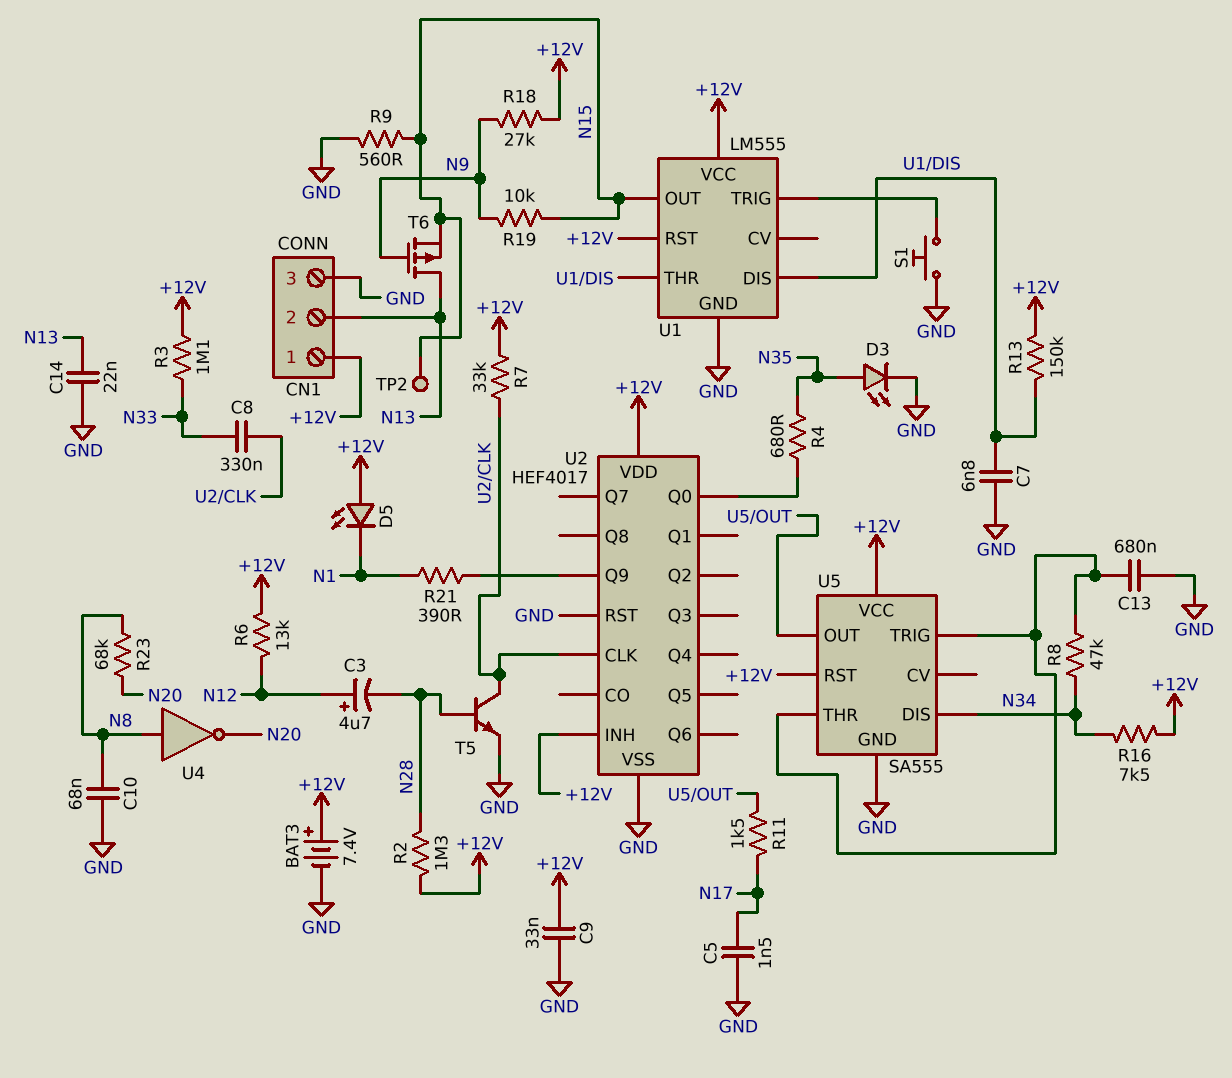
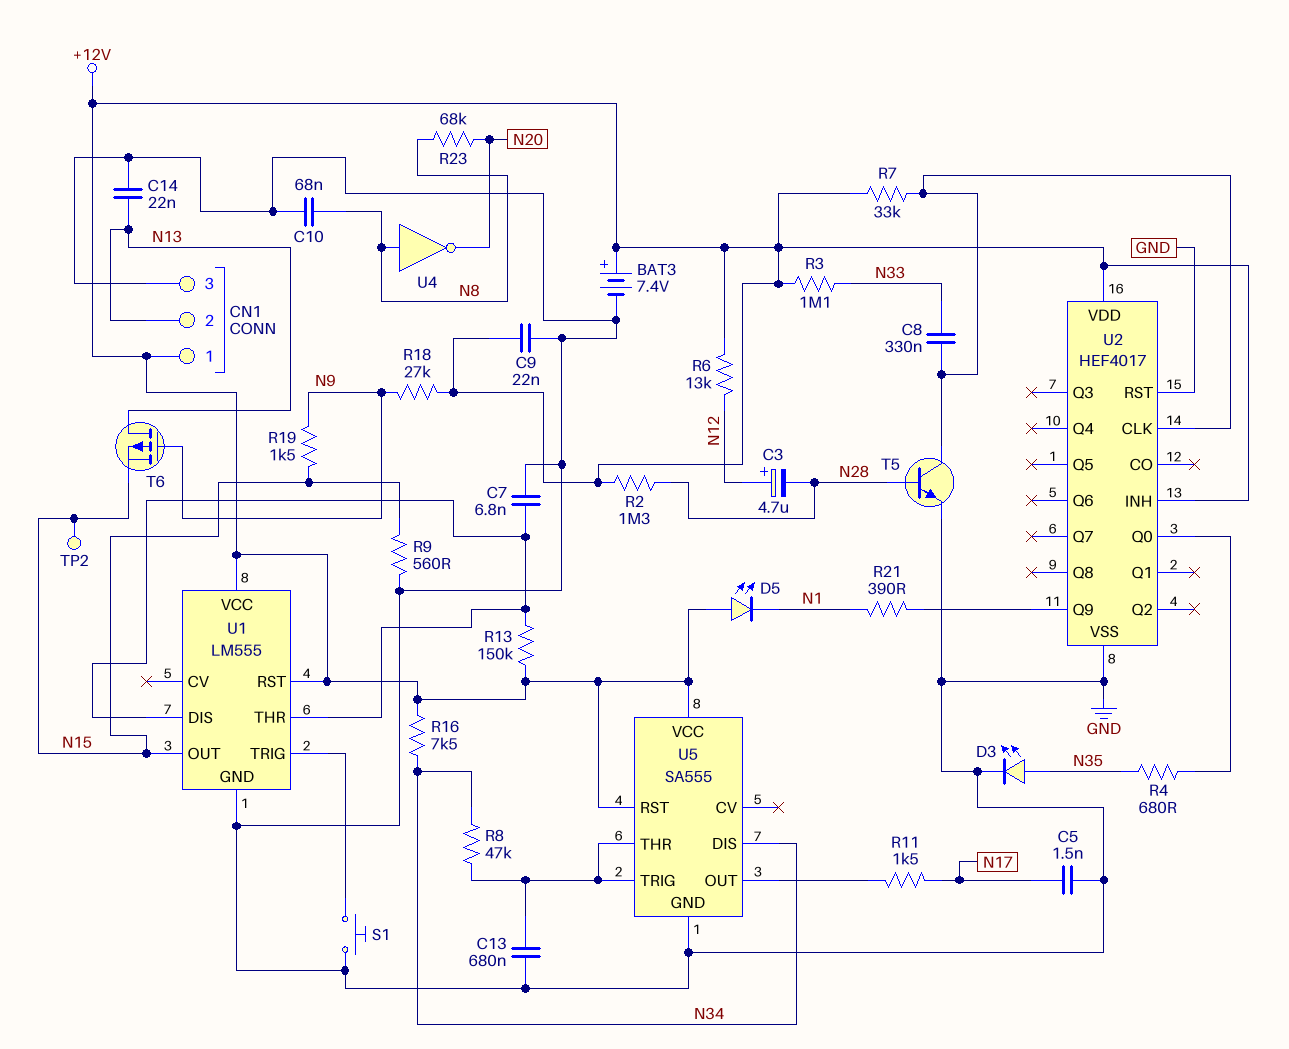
C9: 33nF (+12V, GND) -> 22nF (+12V, GND)
R19: 10k (N9, N15) -> 1.5k (N9, N15)

